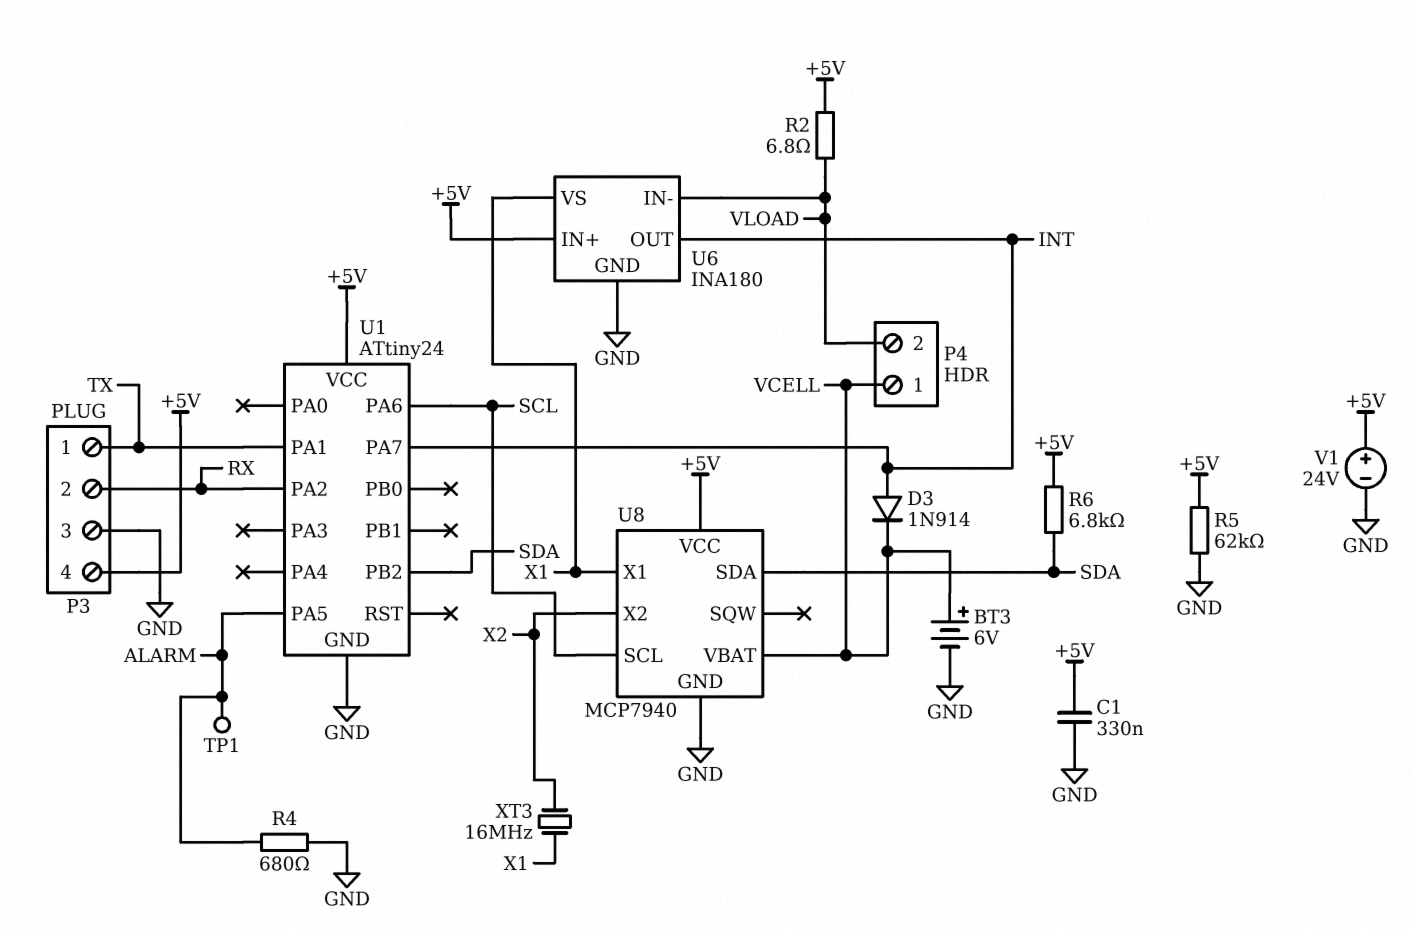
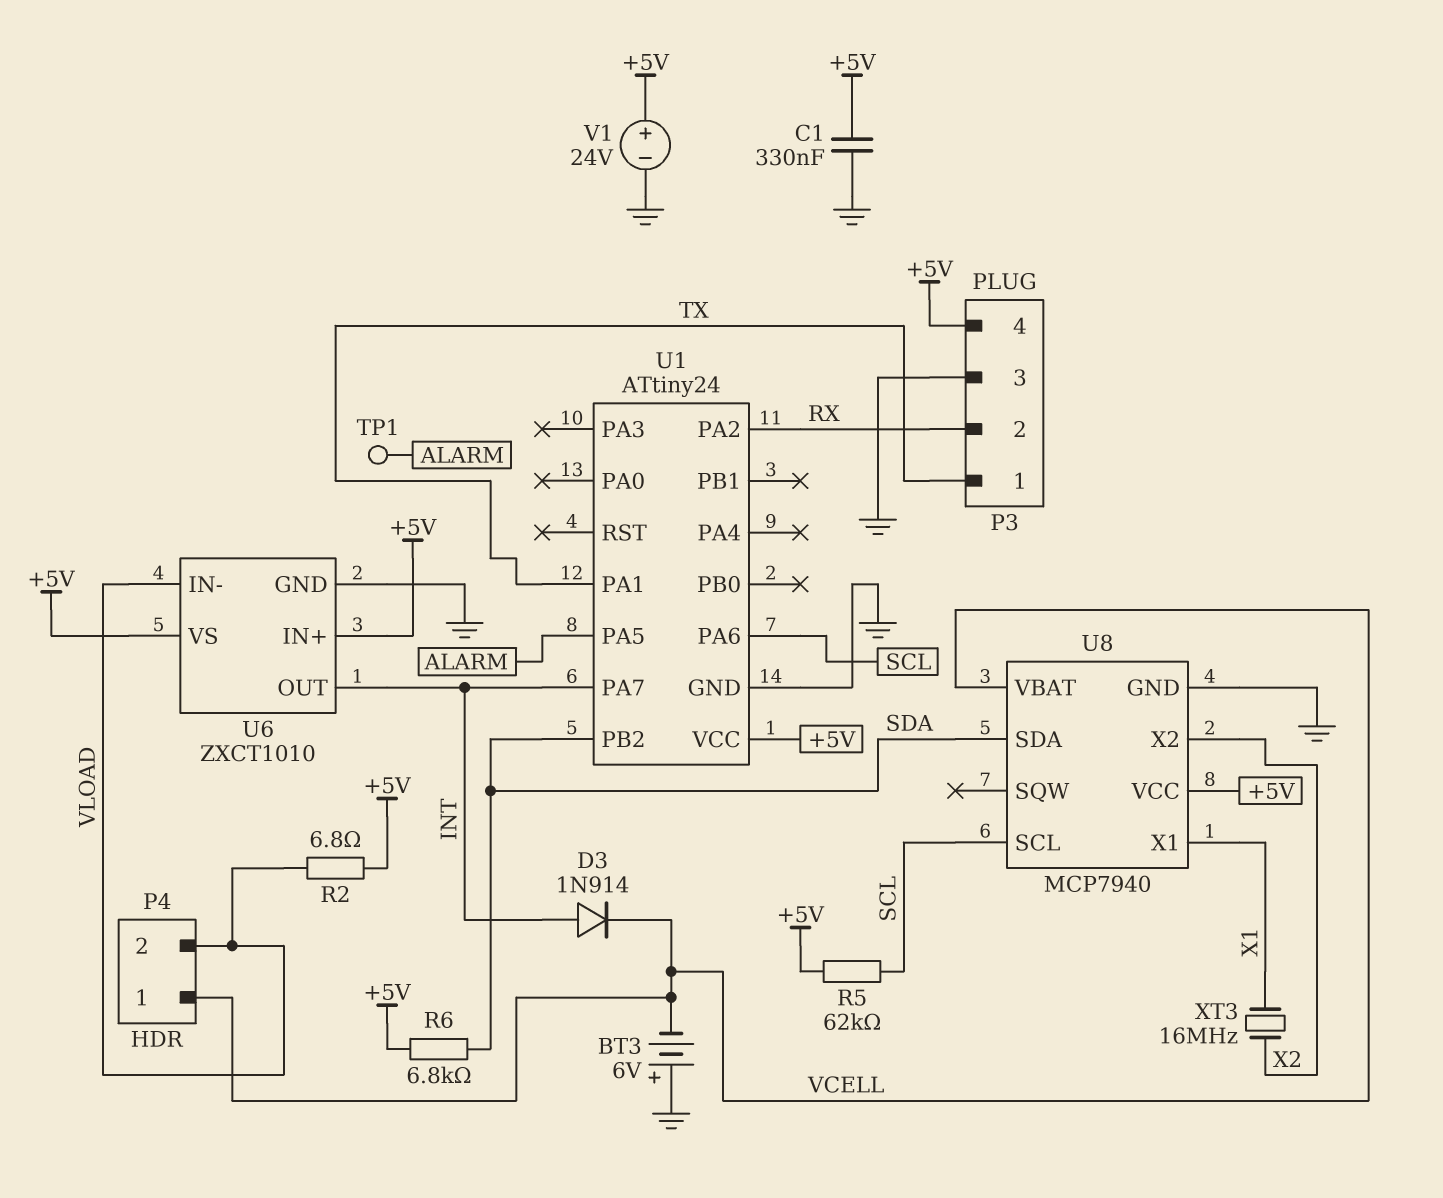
BT3: 6V (plus VCELL, minus GND) -> 6V (plus GND, minus VCELL)
R4: 680 (ALARM, GND) -> none
R5: 62k (+5V, GND) -> 62k (+5V, SCL)
U6: INA180 -> ZXCT1010
U6 pin VS: X1 -> +5V

